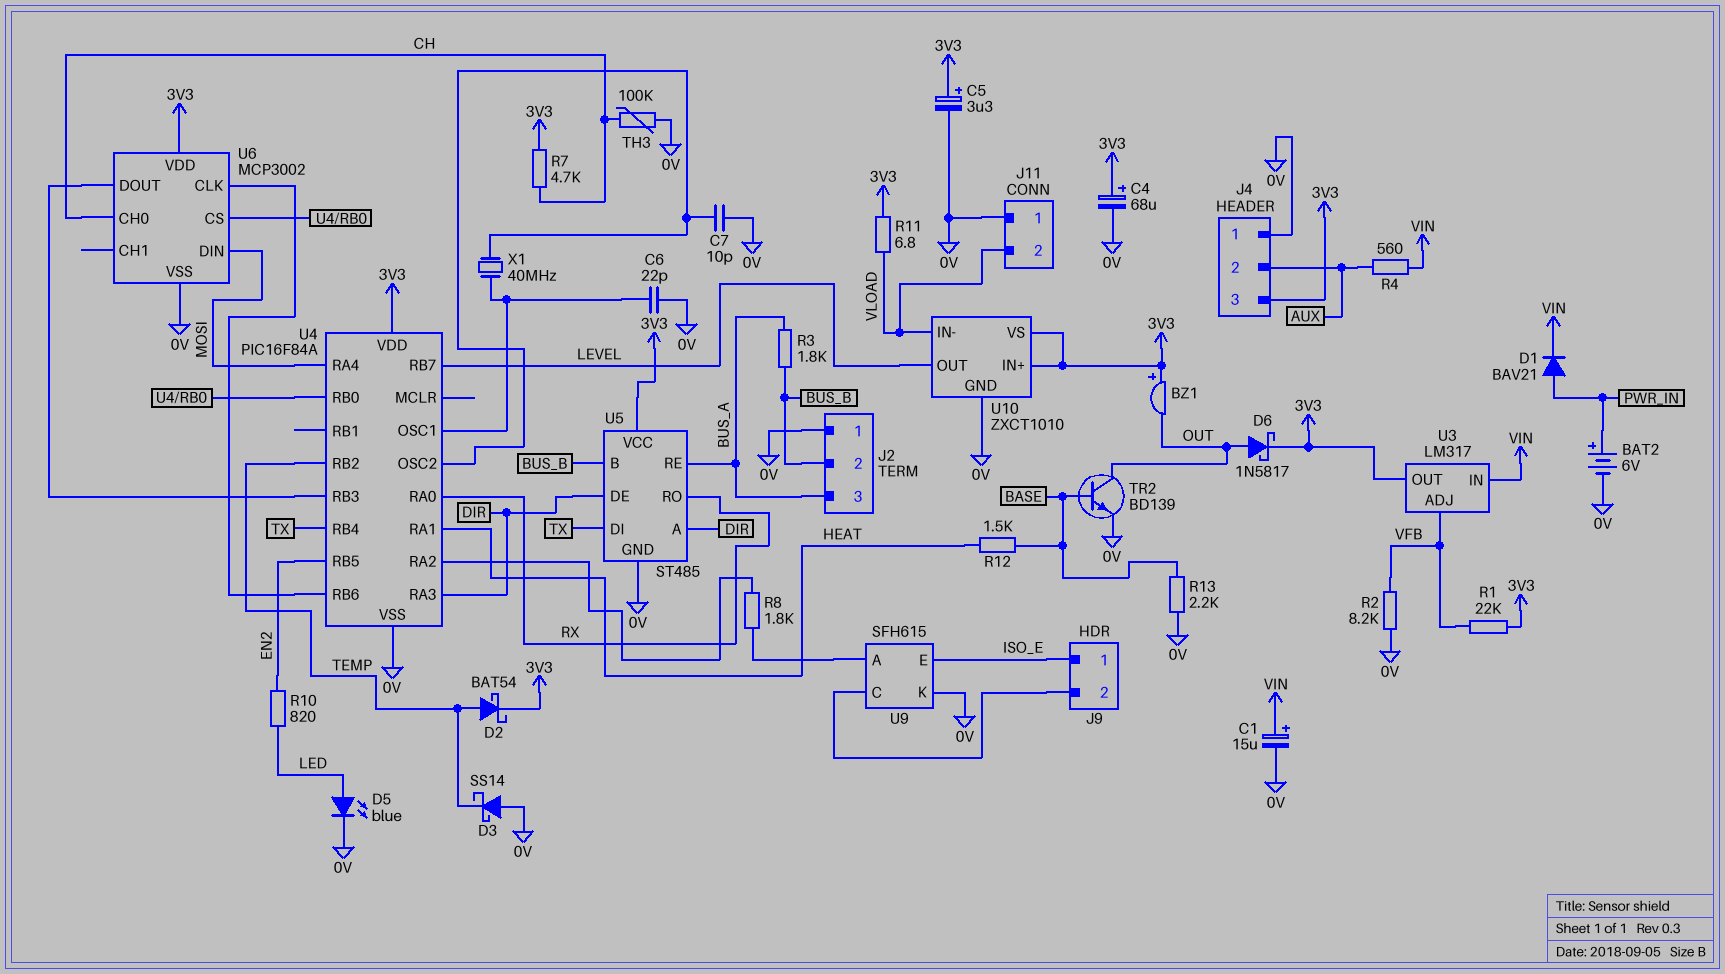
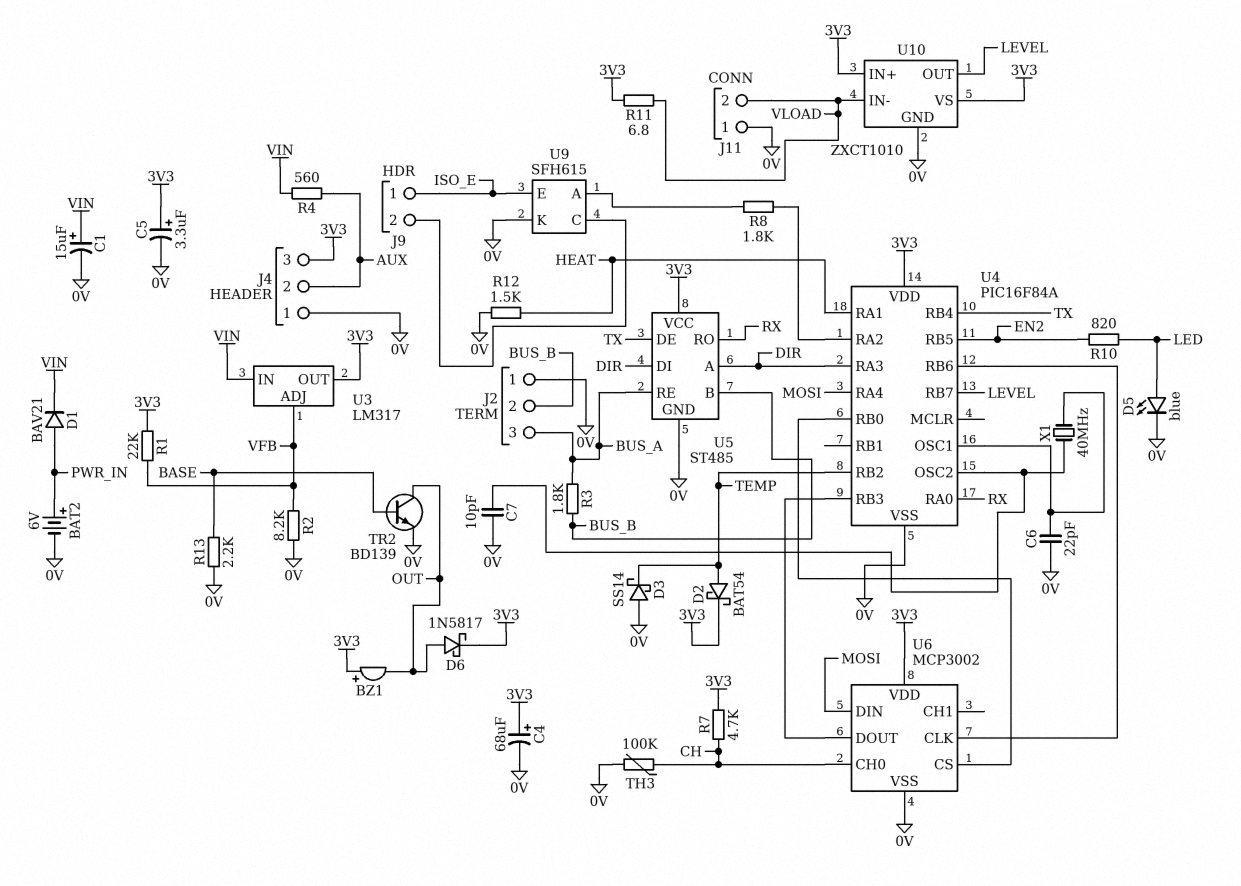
R12: 1.5k (BASE, HEAT) -> 1.5k (0V, HEAT)
U5 pin DE: DIR -> TX
U5 pin DI: TX -> DIR

